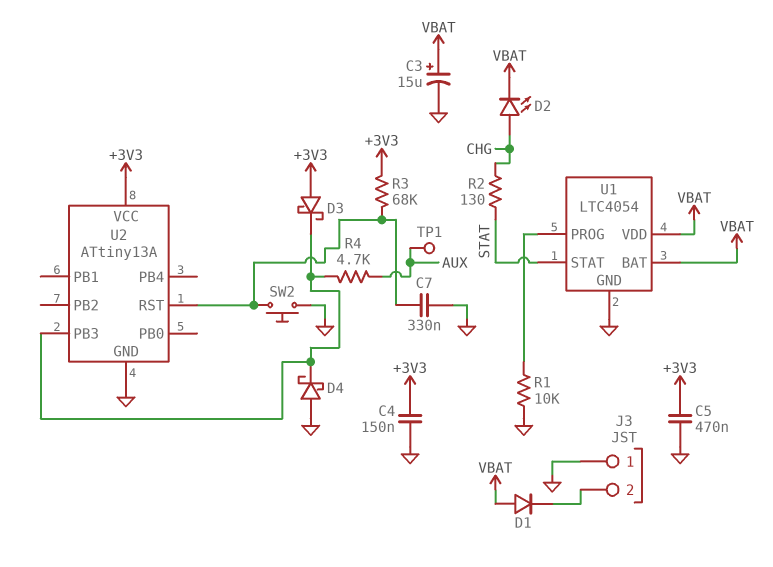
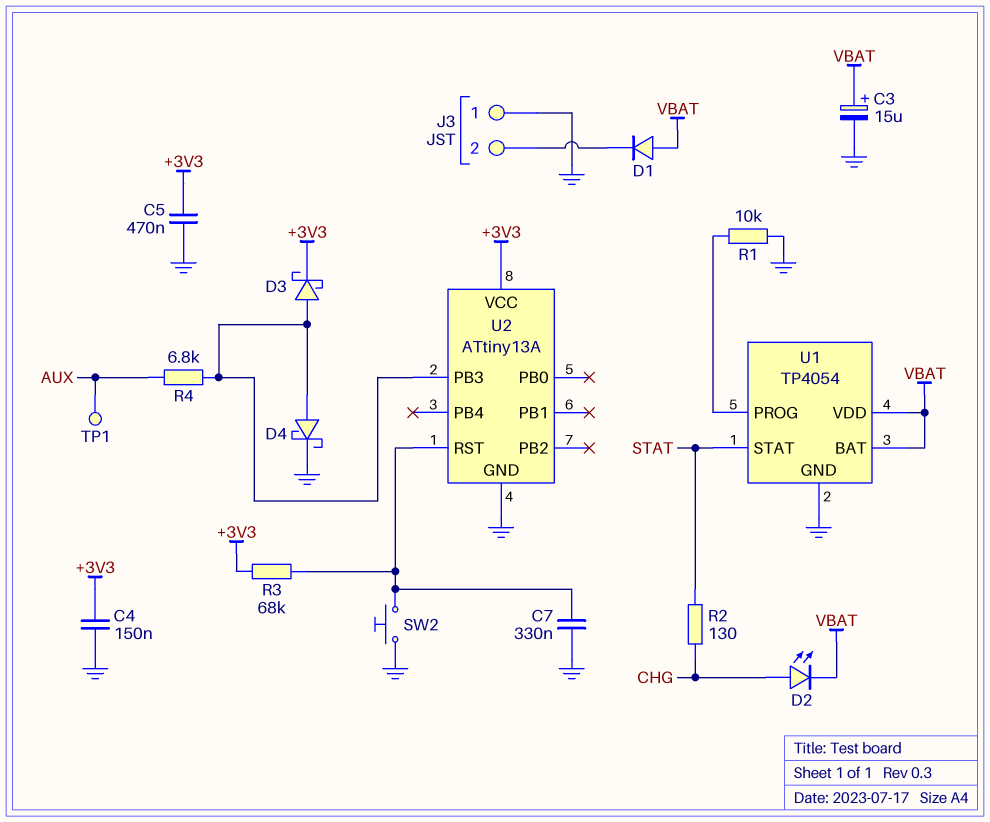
D3: schottky (A +3V3, K U2/PB3) -> schottky (A U2/PB3, K +3V3)
D4: schottky (A GND, K U2/PB3) -> schottky (A U2/PB3, K GND)
R4: 4.7k (AUX, U2/PB3) -> 6.8k (AUX, U2/PB3)
U1: LTC4054 -> TP4054

